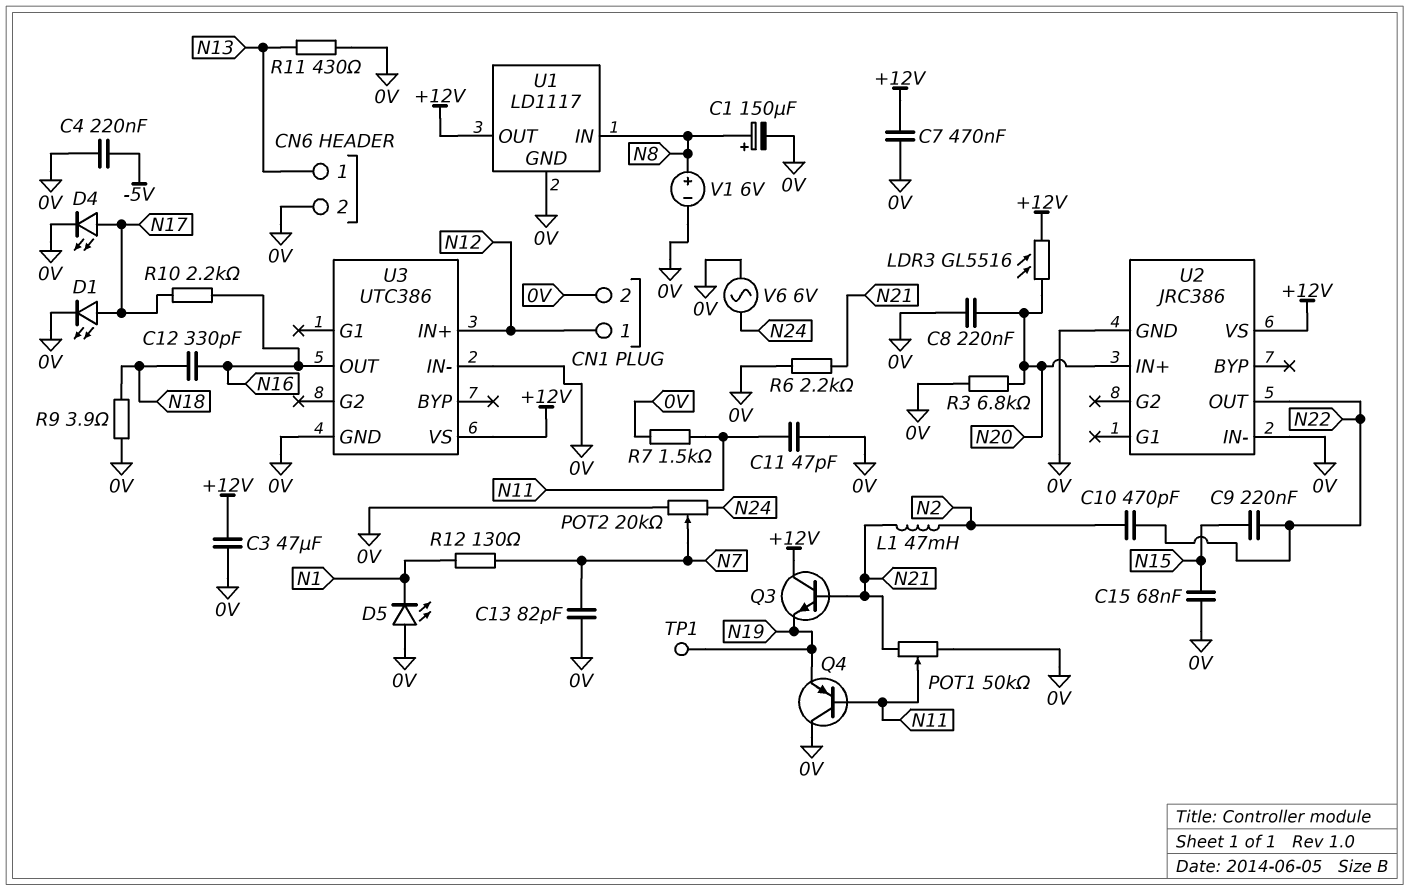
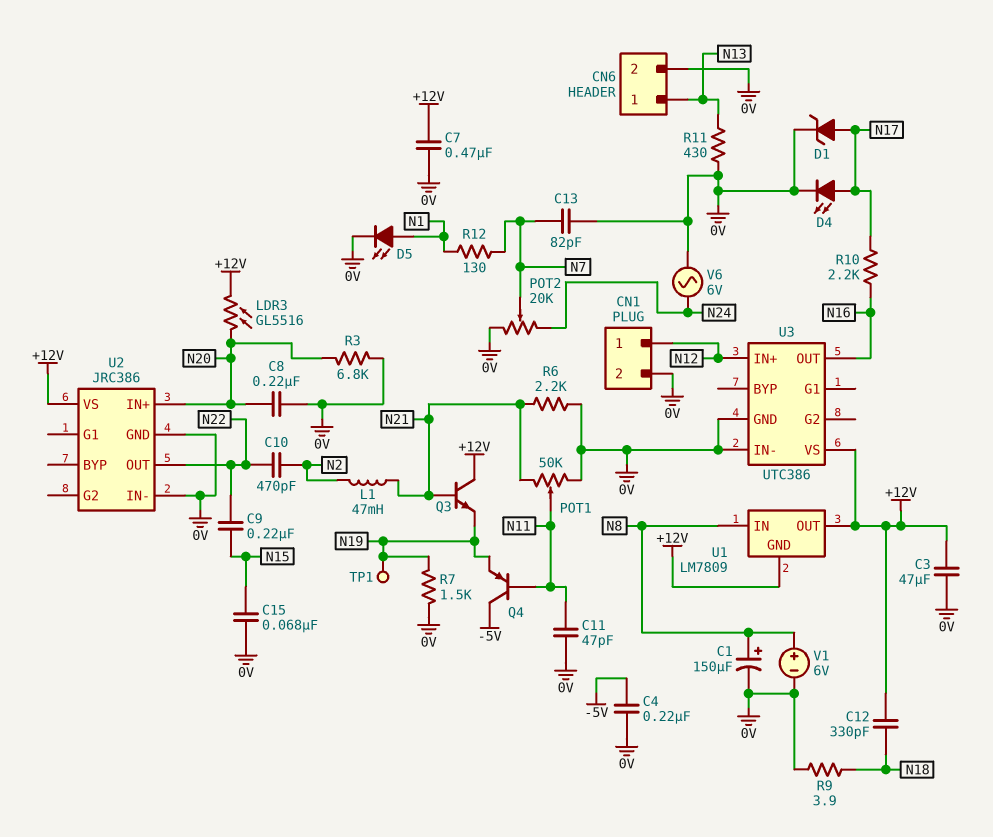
C12: 330pF (N16, N18) -> 330pF (+12V, N18)
D1: LED (A N17, K 0V) -> zener (A N17, K 0V)
D5: LED (A 0V, K N1) -> LED (A N1, K 0V)
Q4: PNP (B N11, C 0V, E N19) -> PNP (B N11, C -5V, E N19)
R7: 1.5k (0V, N11) -> 1.5k (0V, N19)
U1: LD1117 -> LM7809
U1 pin GND: 0V -> +12V

